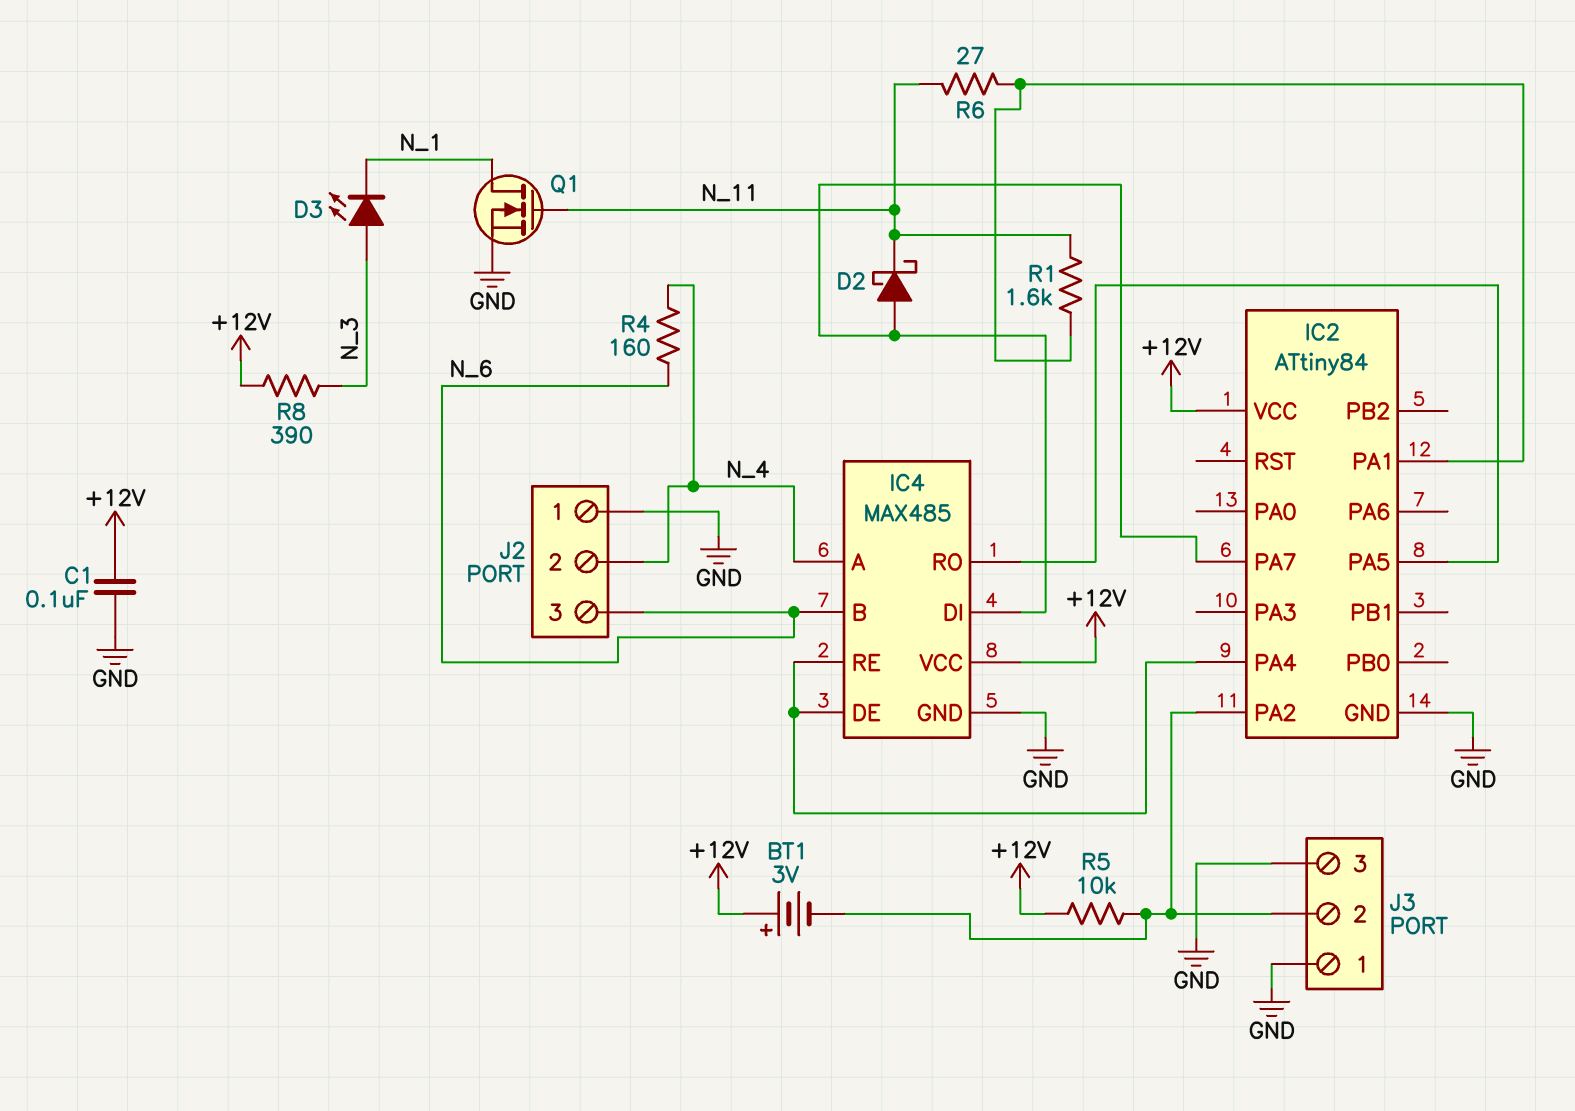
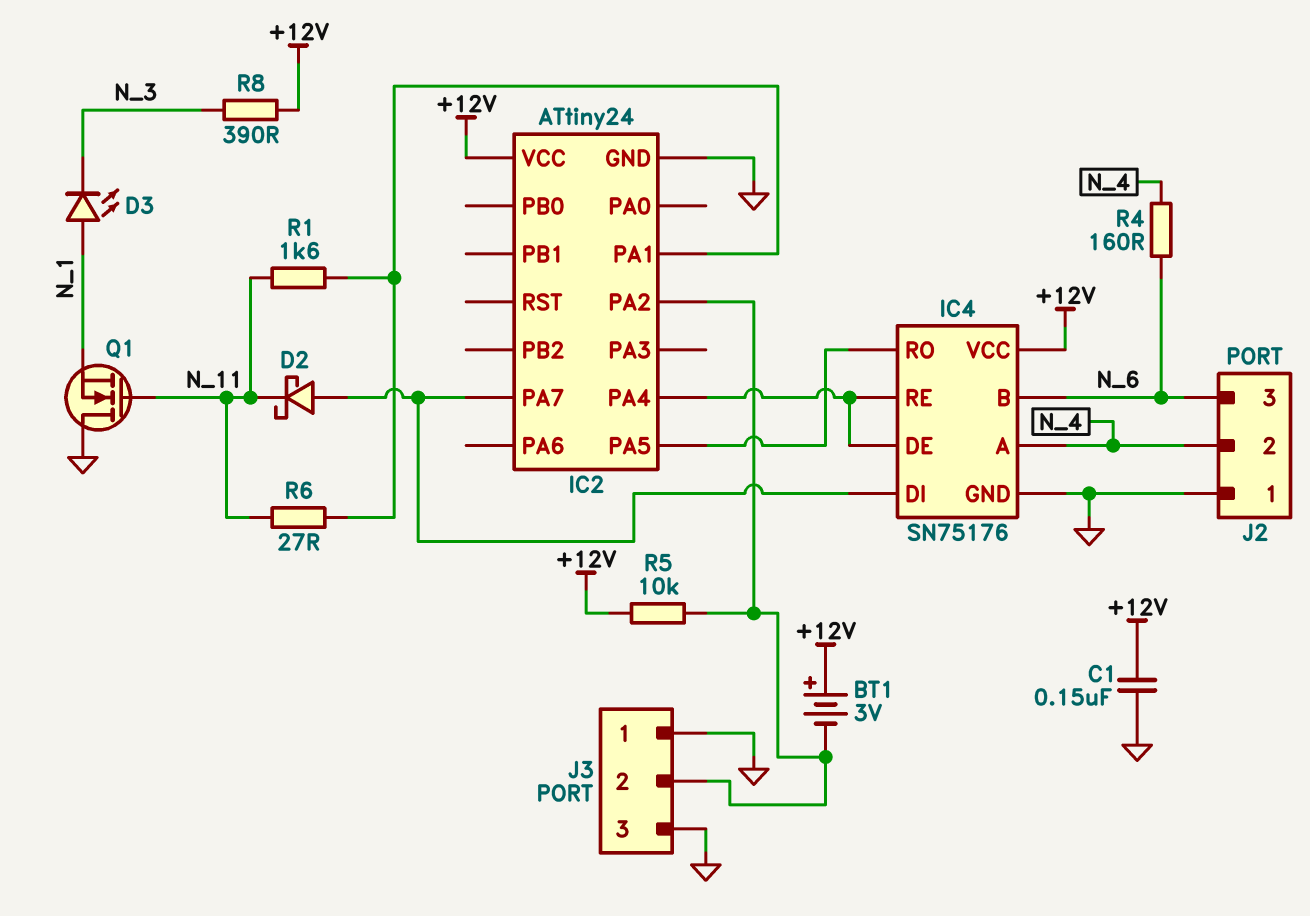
C1: 100nF (+12V, GND) -> 150nF (+12V, GND)
D3: LED (A N_3, K N_1) -> LED (A N_1, K N_3)
IC2: ATtiny84 -> ATtiny24
IC4: MAX485 -> SN75176
Q1: NMOS (G N_11, D N_1, S GND) -> NMOS (G N_11, D GND, S N_1)

